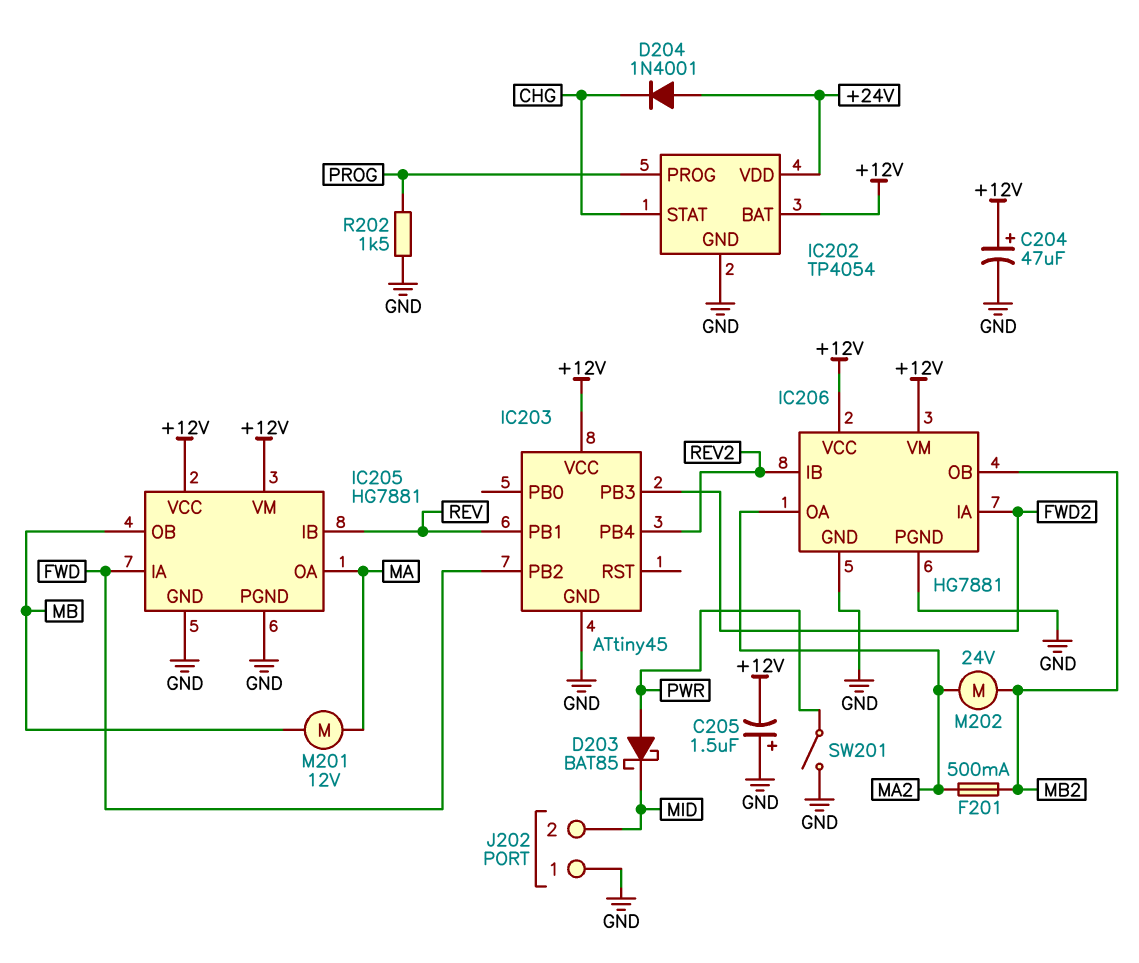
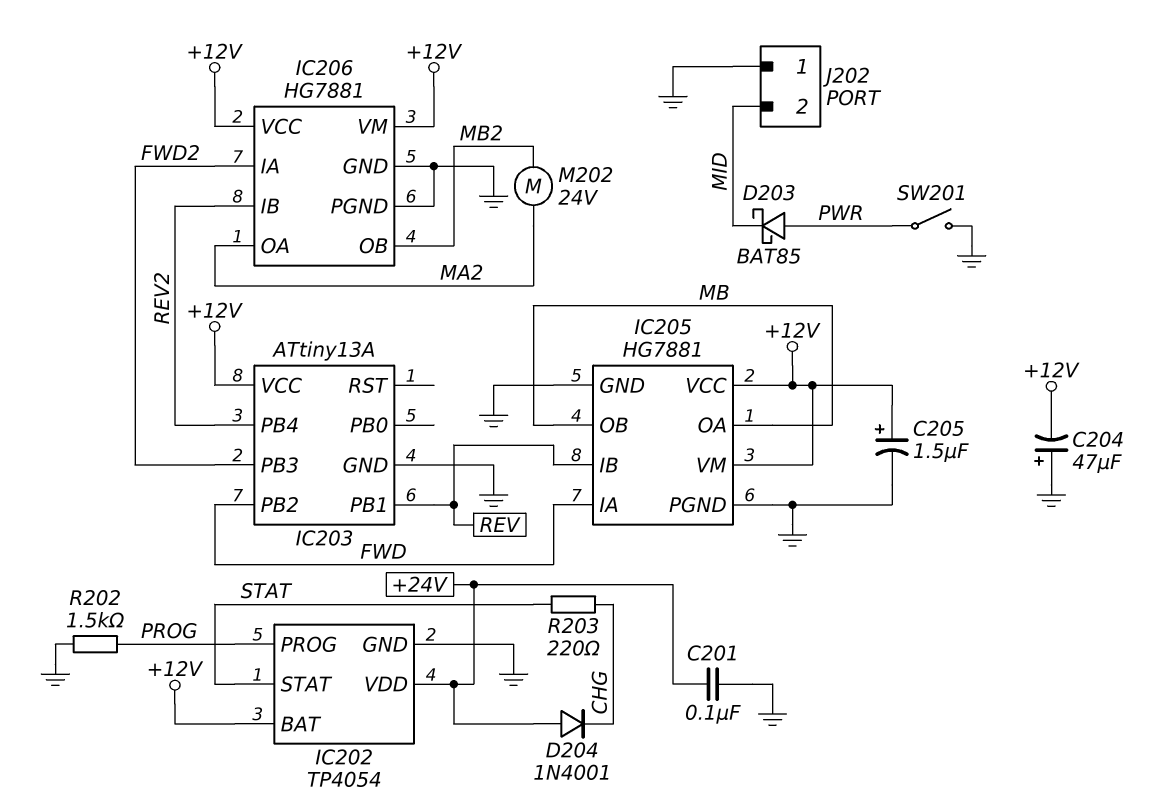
C201: none -> 100nF (+24V, GND)
C204: 47uF (plus +12V, minus GND) -> 47uF (plus GND, minus +12V)
C205: 1.5uF (plus GND, minus +12V) -> 1.5uF (plus +12V, minus GND)
F201: 500mA (MA2, MB2) -> none
IC202 pin STAT: CHG -> STAT
IC203: ATtiny45 -> ATtiny13A
IC205 pin OA: MA -> MB
M201: motor 12V (MA, MB) -> none
R203: none -> 220 (CHG, STAT)

